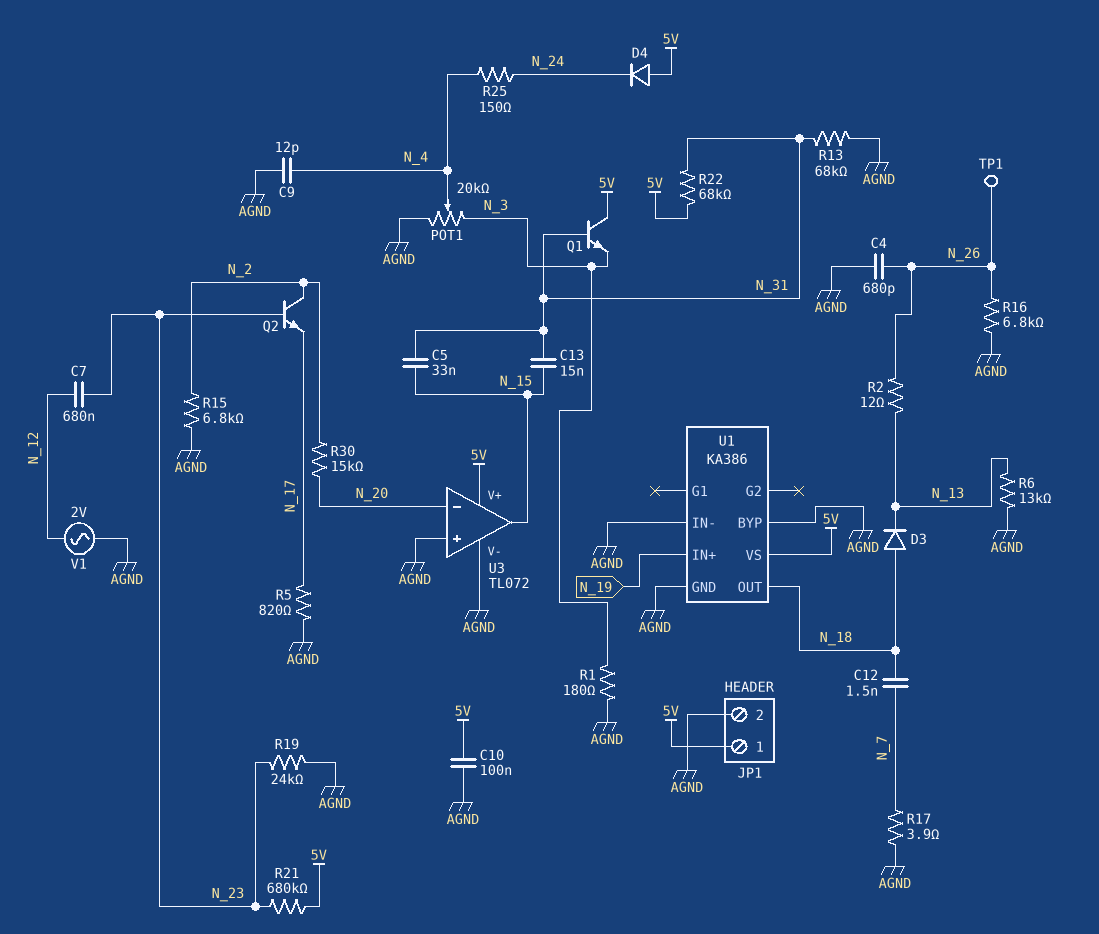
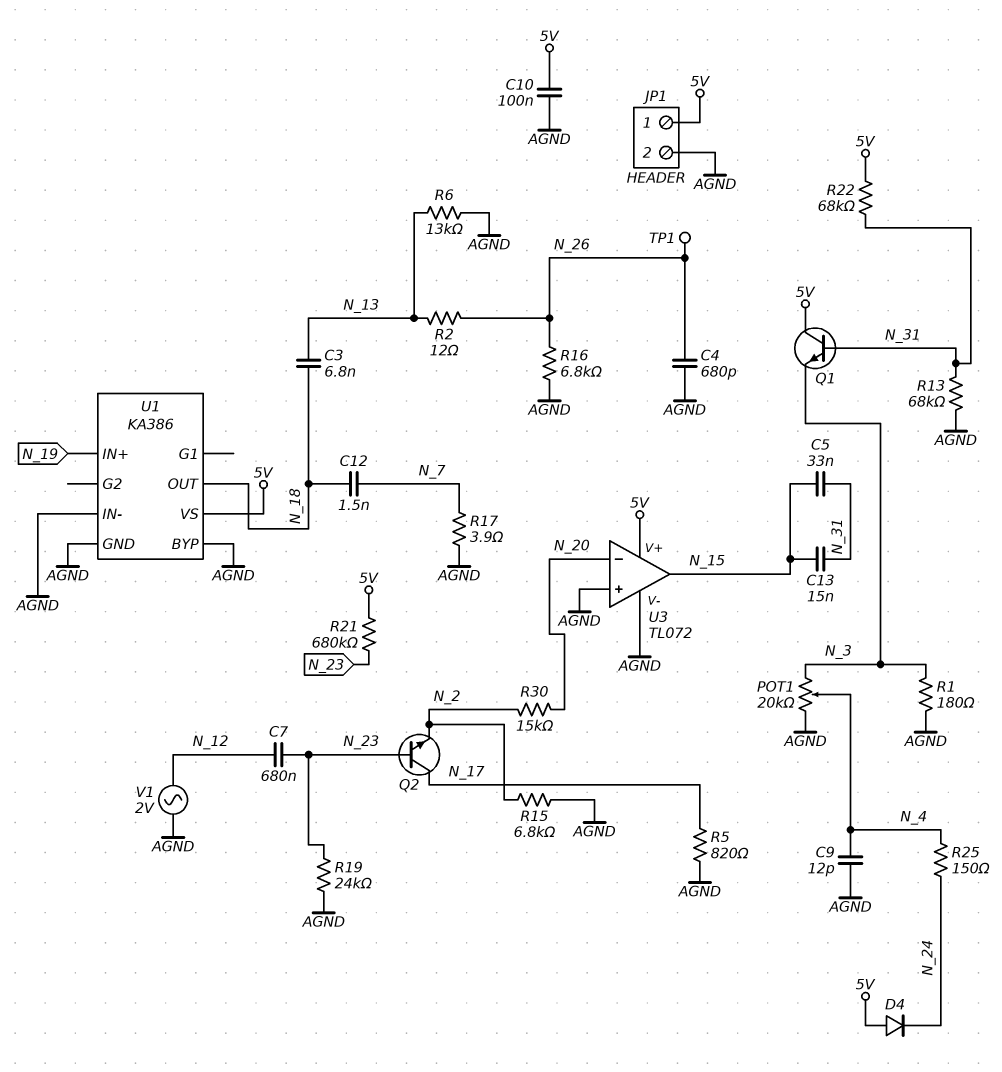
C3: none -> 6.8nF (N_13, N_18)
D3: diode (A N_18, K N_13) -> none
Q2: NPN (B N_23, C N_2, E N_17) -> NPN (B N_23, C N_17, E N_2)

